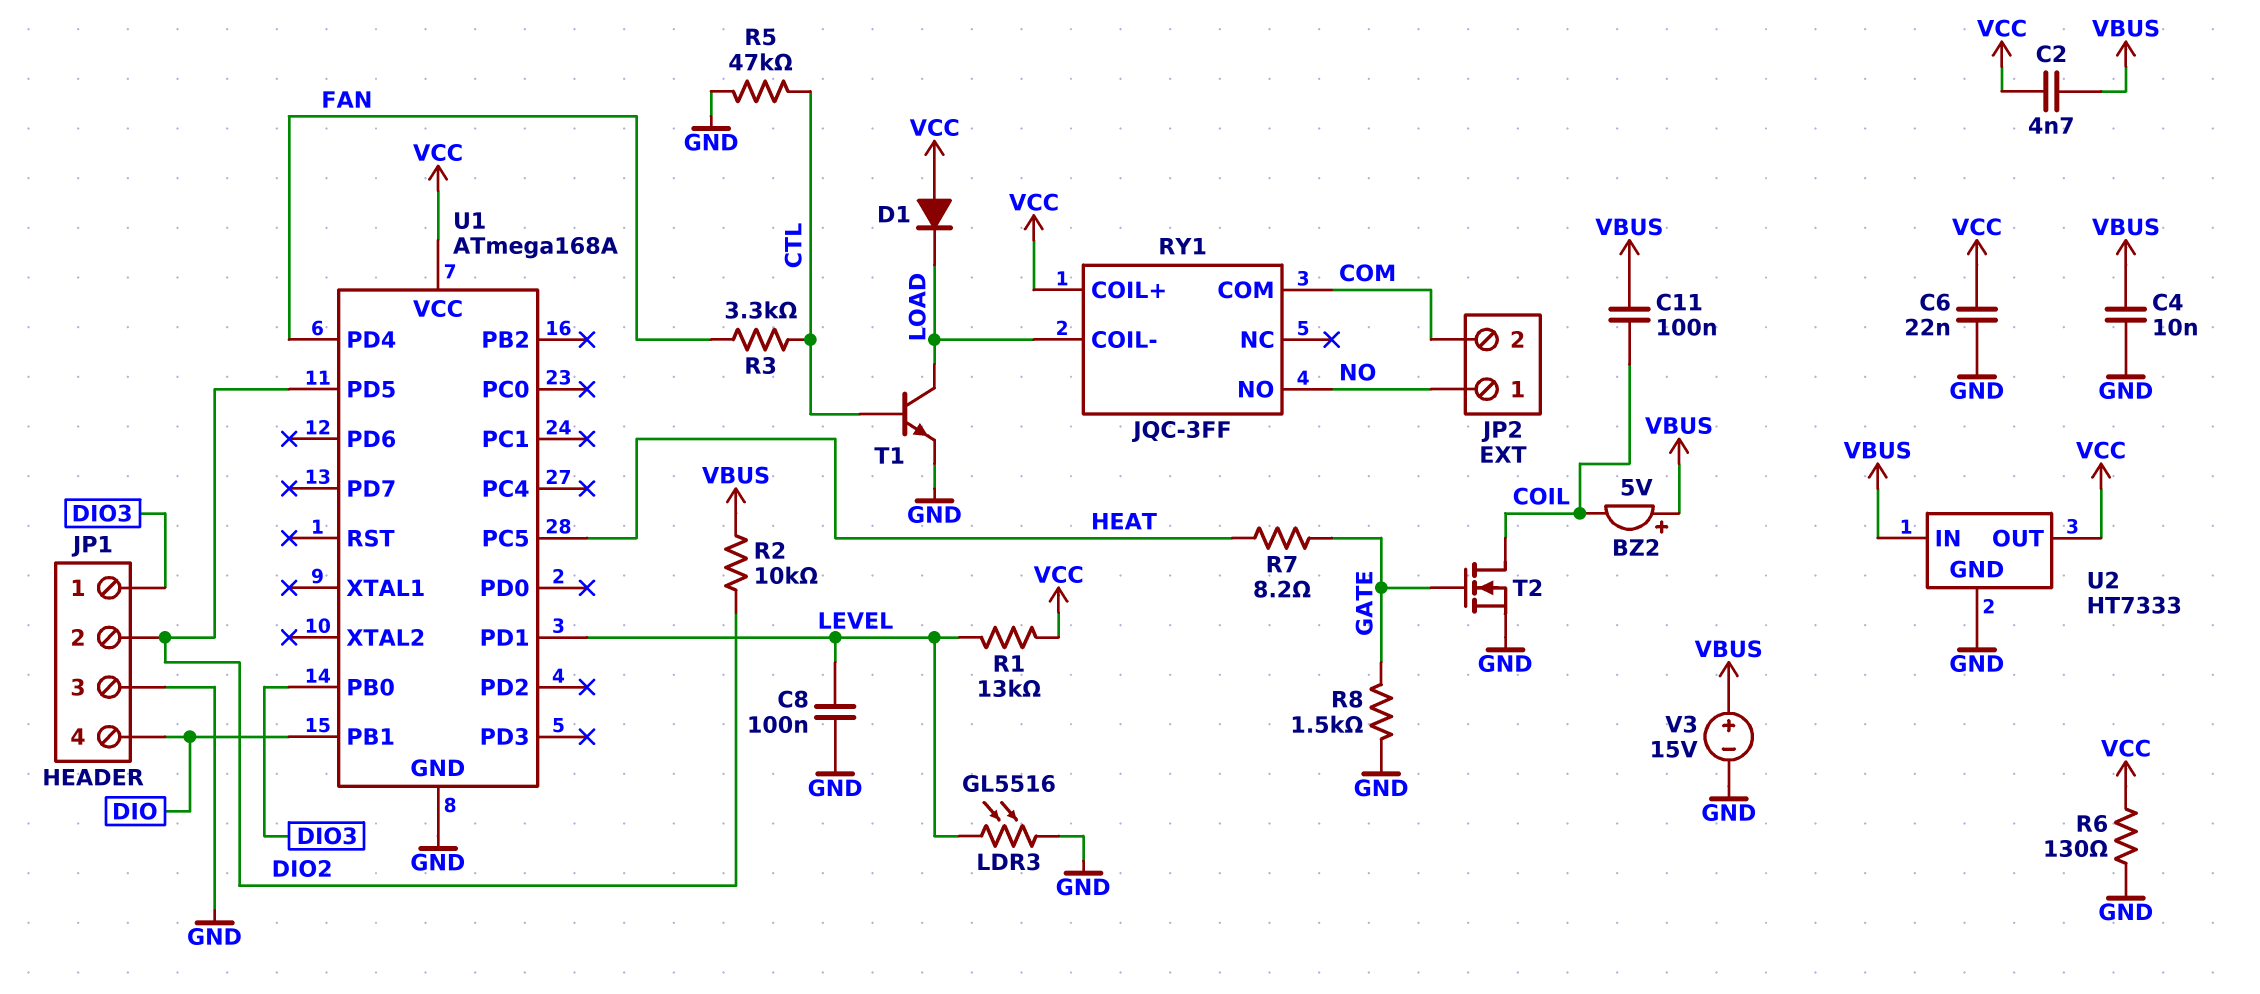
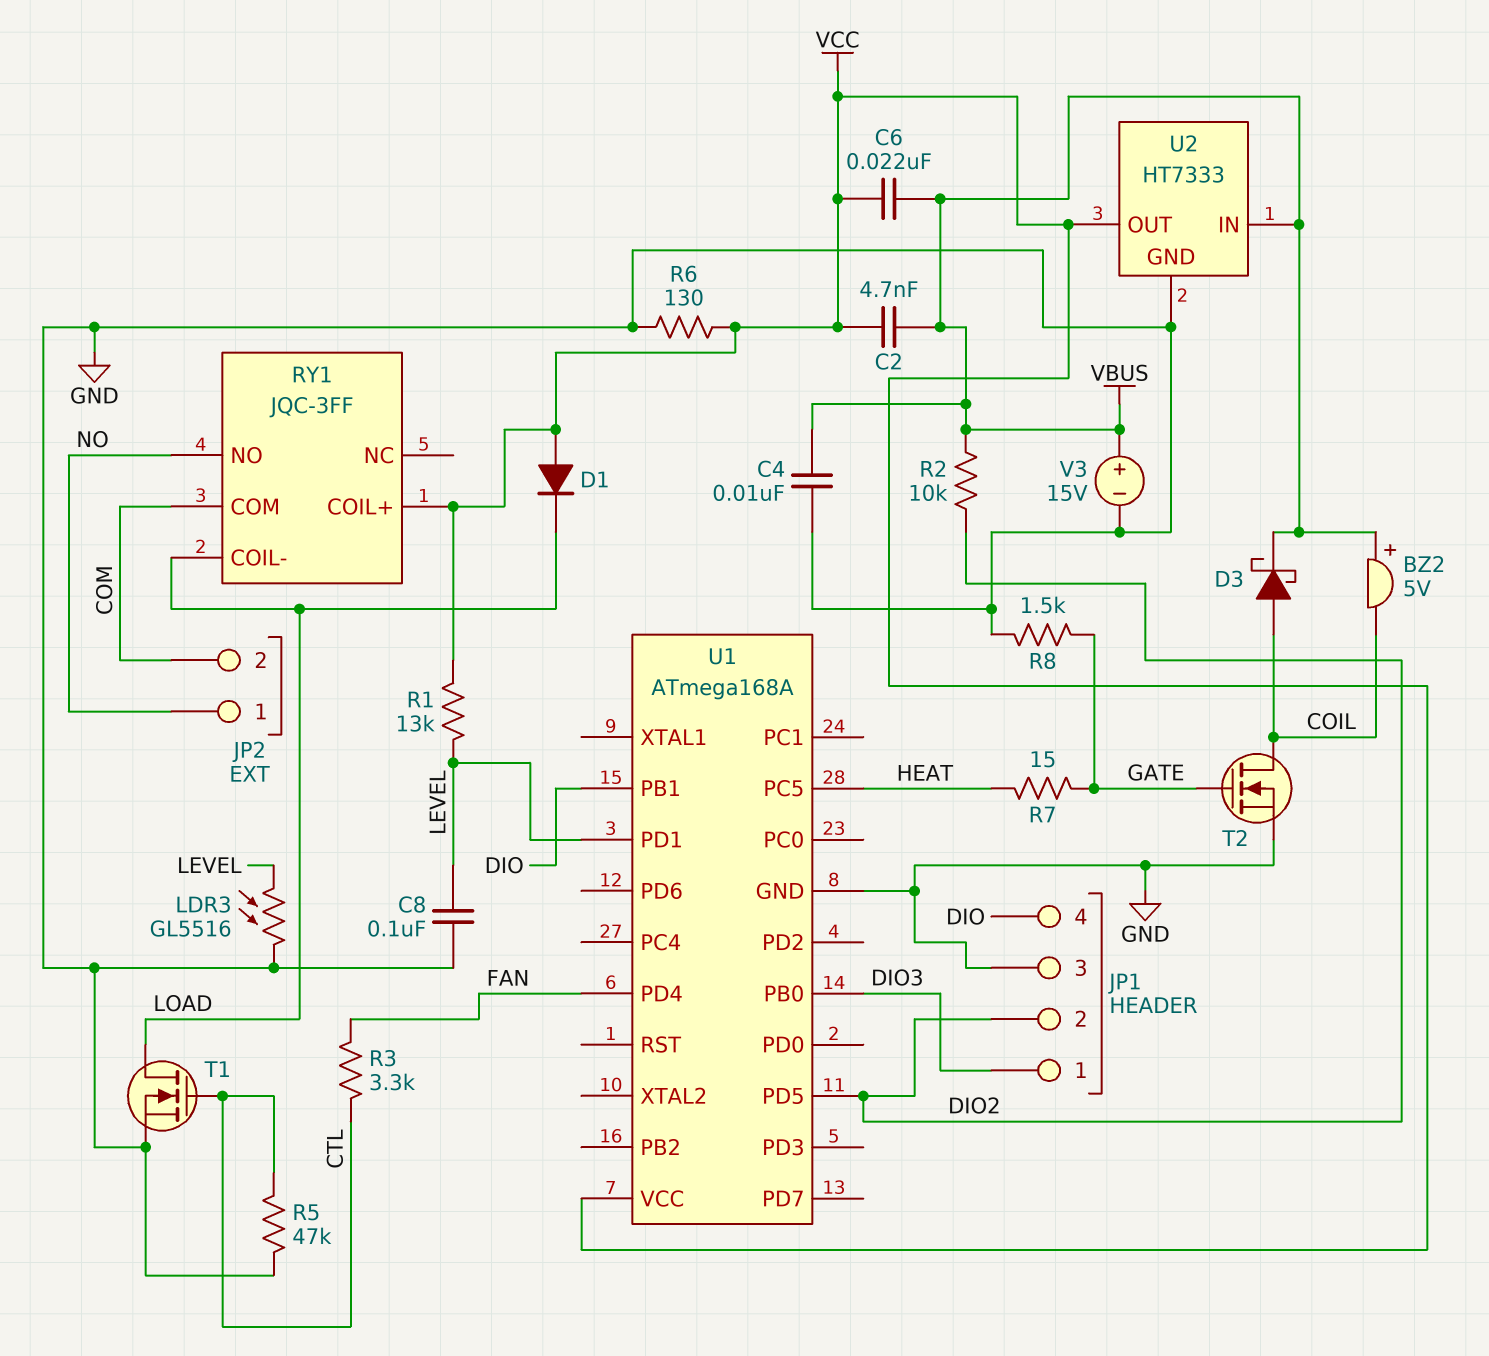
C6: 22nF (GND, VCC) -> 22nF (VBUS, VCC)
C11: 100nF (COIL, VBUS) -> none
D3: none -> schottky (A COIL, K VBUS)
R7: 8.2 (GATE, HEAT) -> 15 (GATE, HEAT)
T1: NPN (B CTL, C LOAD, E GND) -> NMOS (G CTL, D LOAD, S GND)

